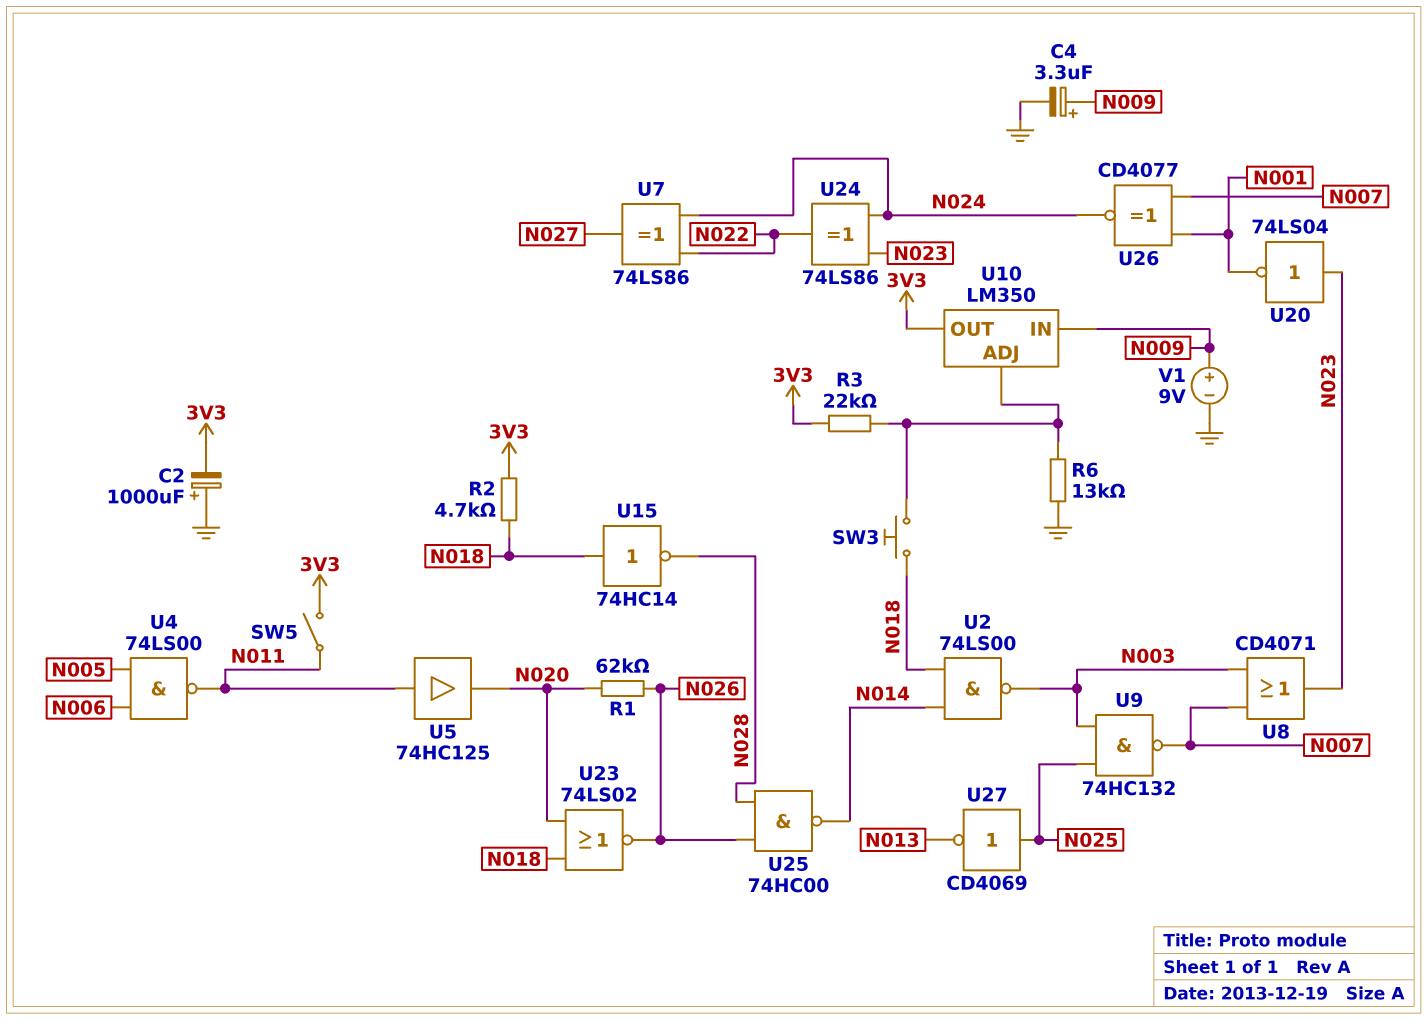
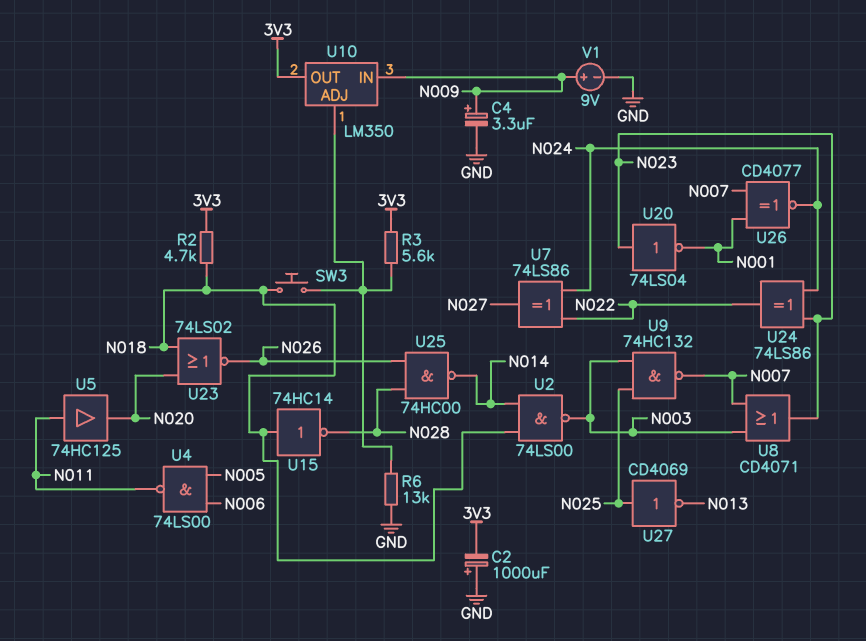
R1: 62k (N020, N026) -> none
R3: 22k (3V3, U10/ADJ) -> 5.6k (3V3, U10/ADJ)
SW5: switch (3V3, N011) -> none

